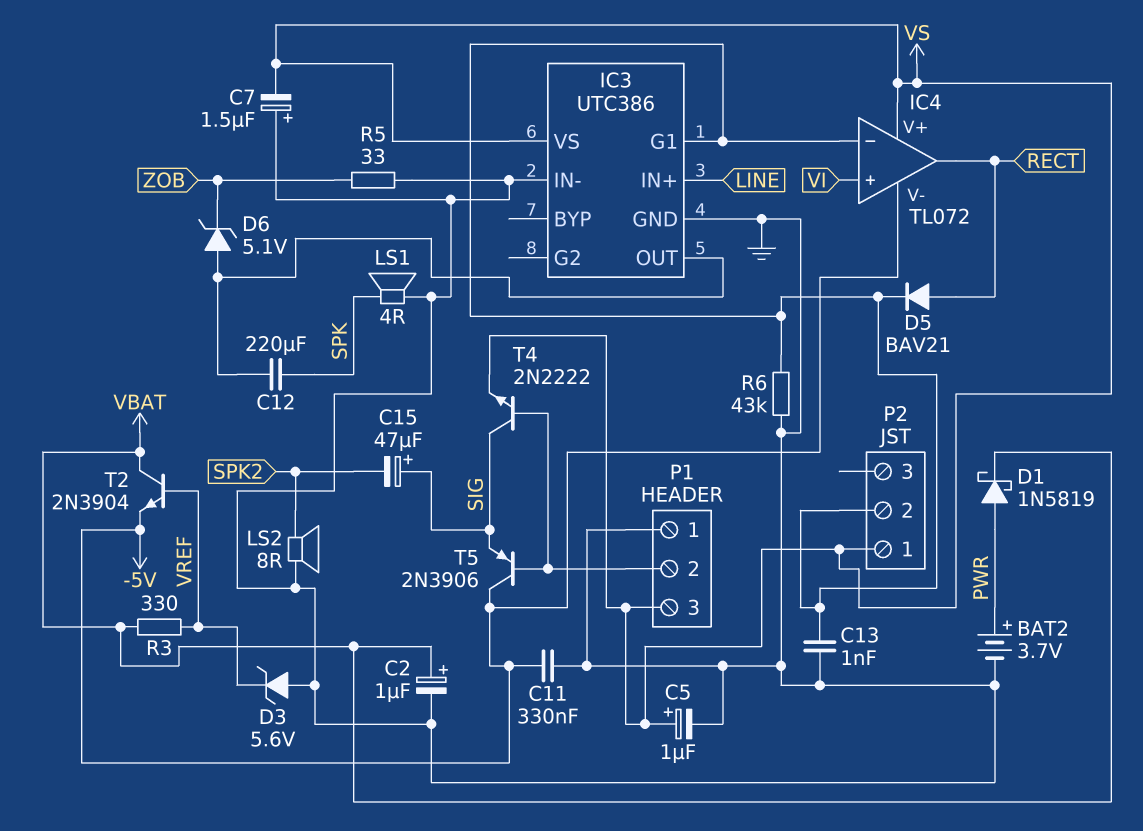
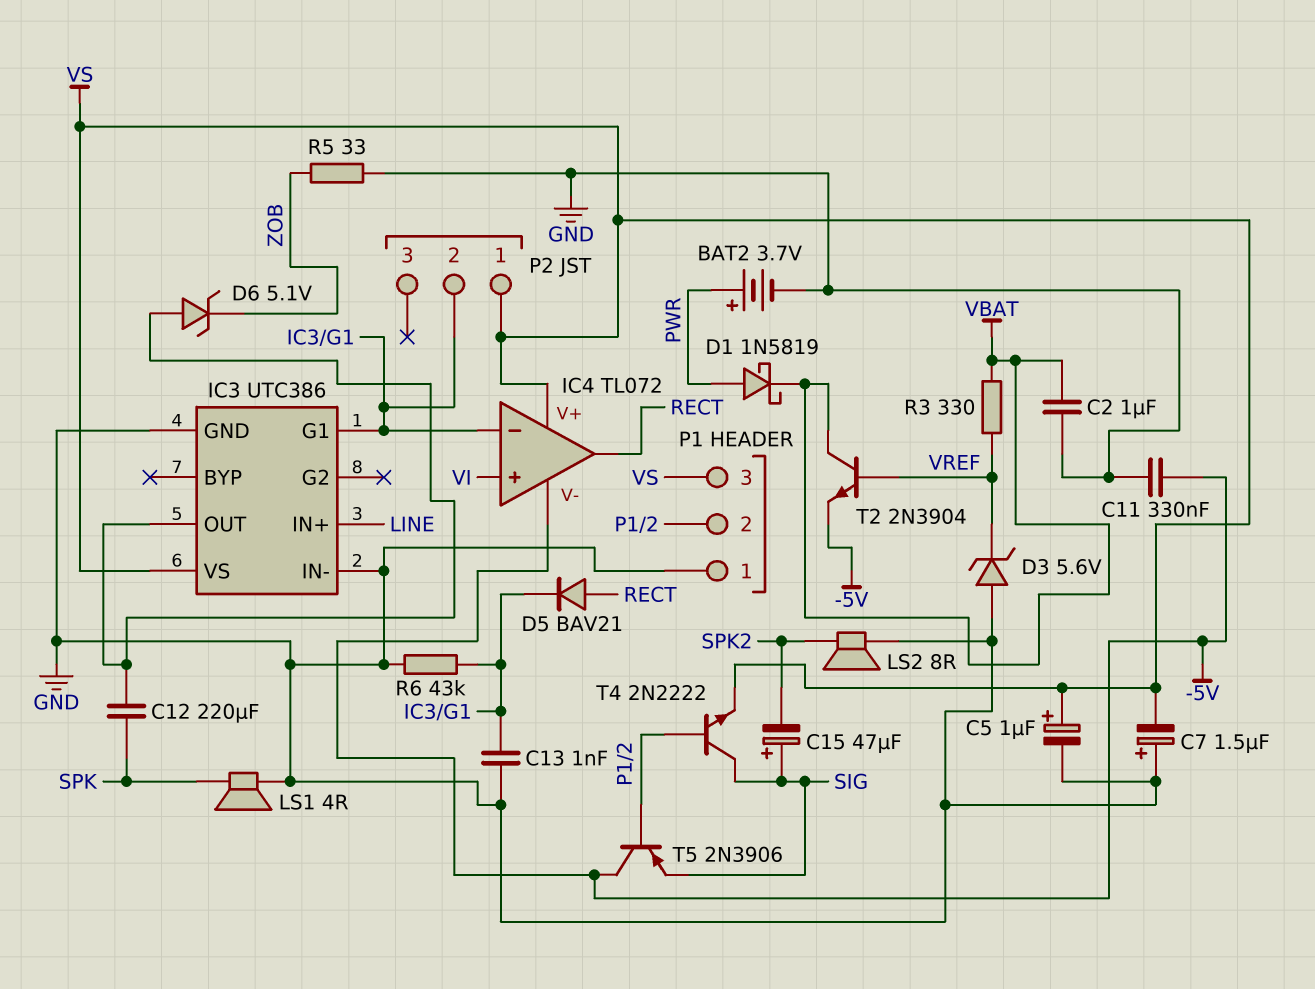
C2: 1uF (plus VBAT, minus GND) -> 1uF (GND, VBAT)

